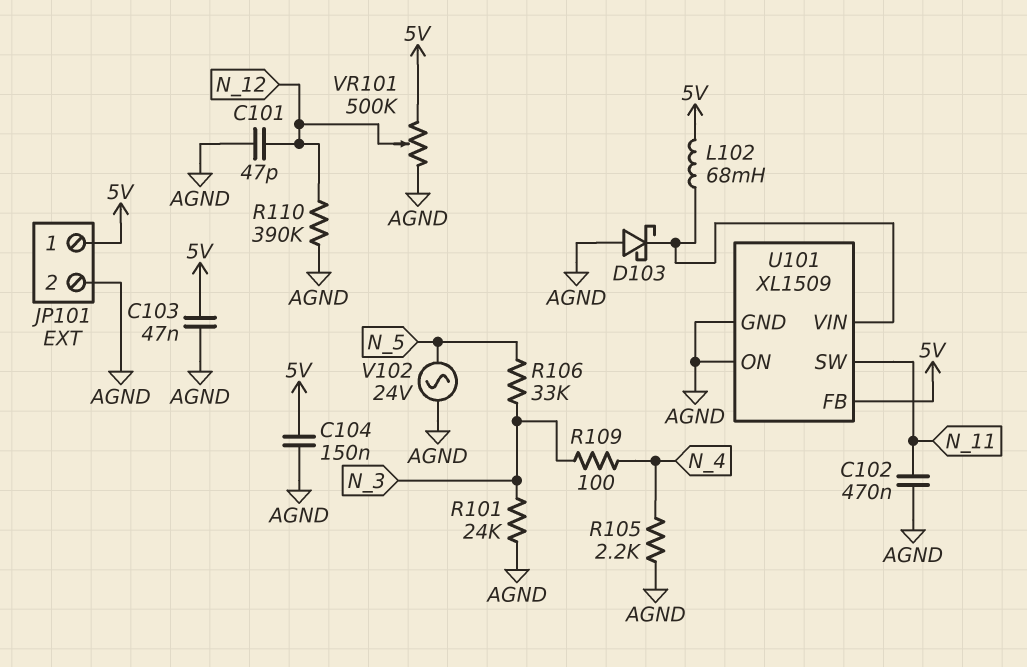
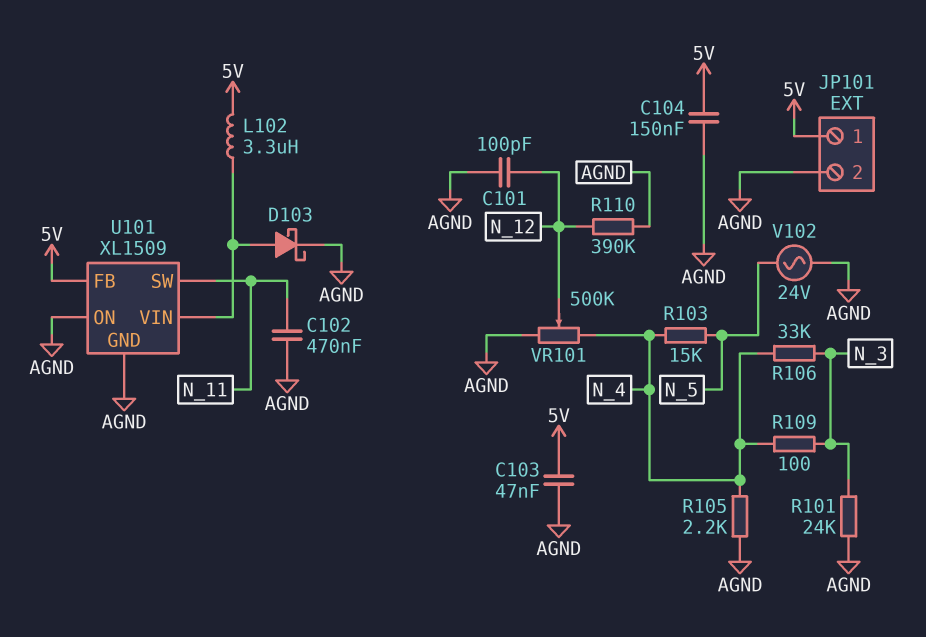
C101: 47pF (AGND, N_12) -> 100pF (AGND, N_12)
D103: schottky (A AGND, K U101/VIN) -> schottky (A U101/VIN, K AGND)
L102: 68mH (5V, U101/VIN) -> 3.3uH (5V, U101/VIN)
R103: none -> 15k (N_4, N_5)
R106: 33k (N_3, N_5) -> 33k (N_3, N_4)
VR101: 500k (5V, AGND, wiper N_12) -> 500k (AGND, N_4, wiper N_12)

